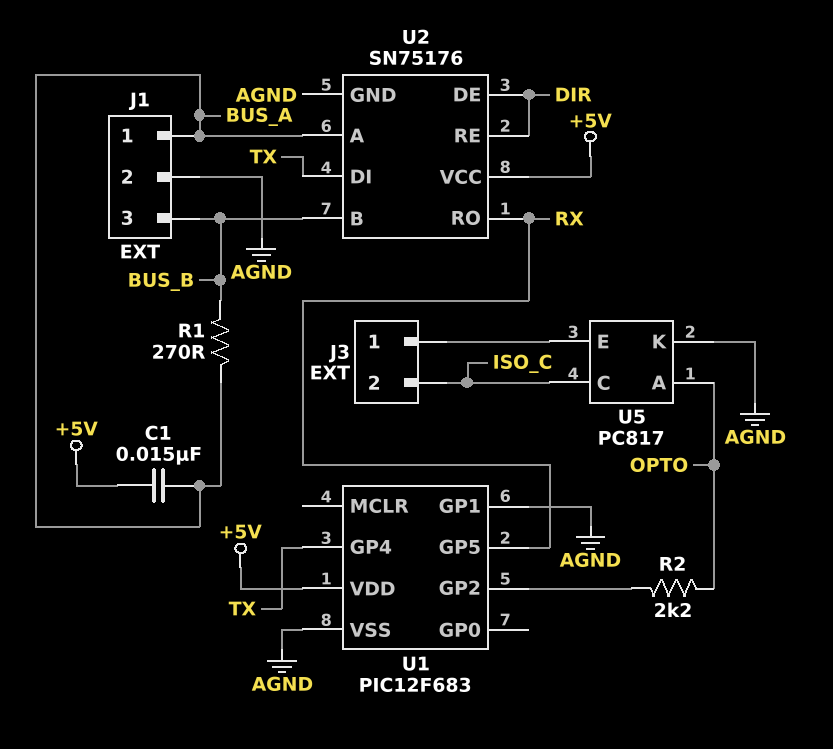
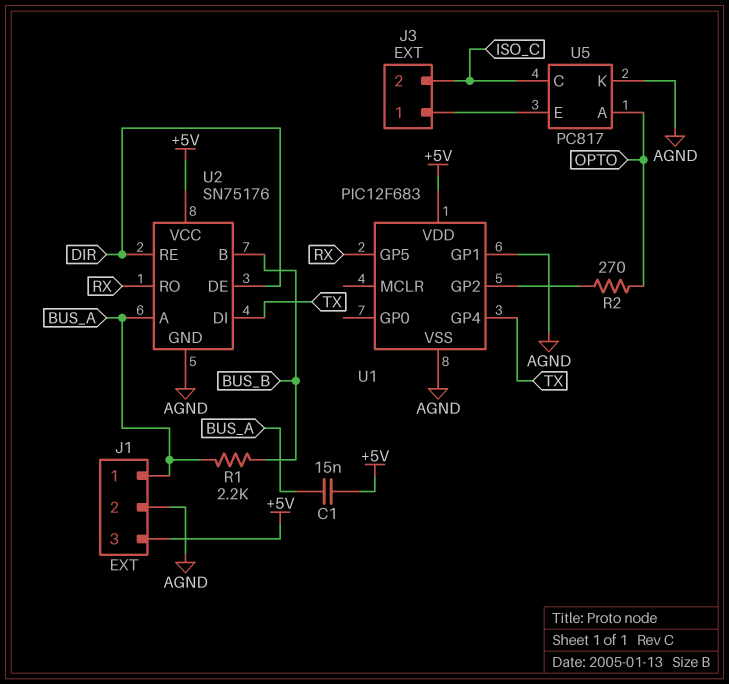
J1 pin 3: BUS_B -> +5V
R1: 270 (BUS_A, BUS_B) -> 2.2k (BUS_A, BUS_B)
R2: 2.2k (OPTO, U1/GP2) -> 270 (OPTO, U1/GP2)

